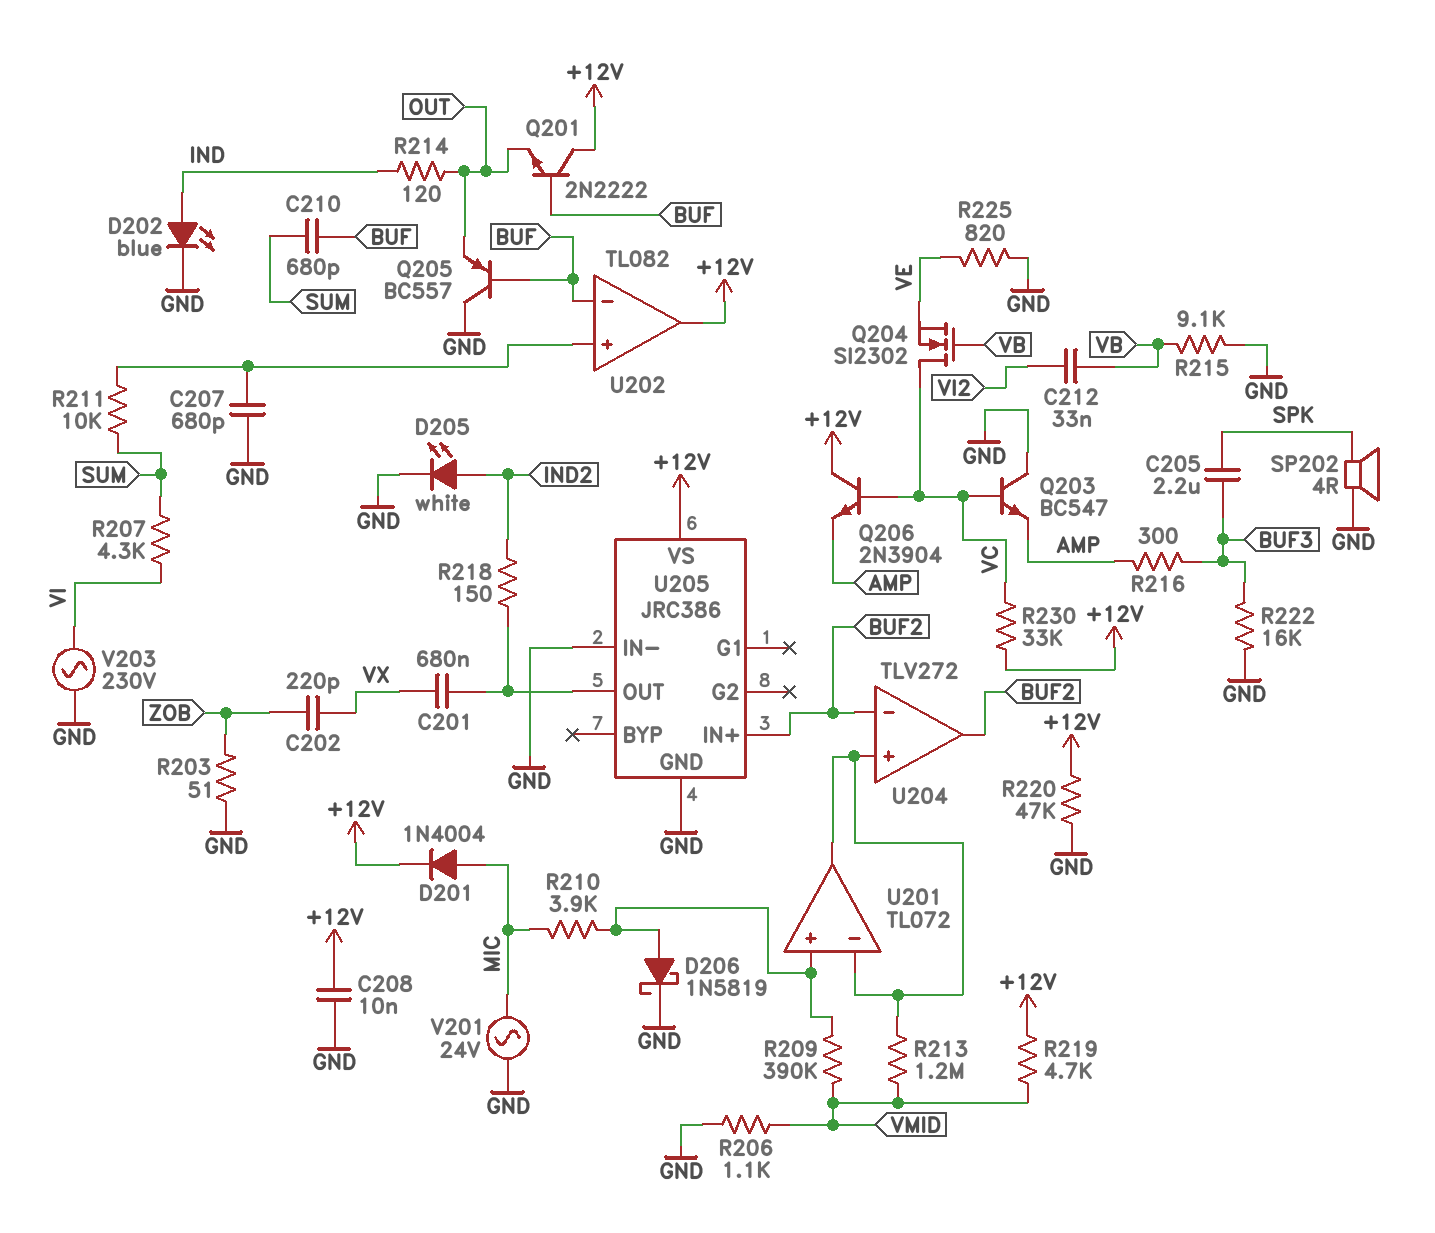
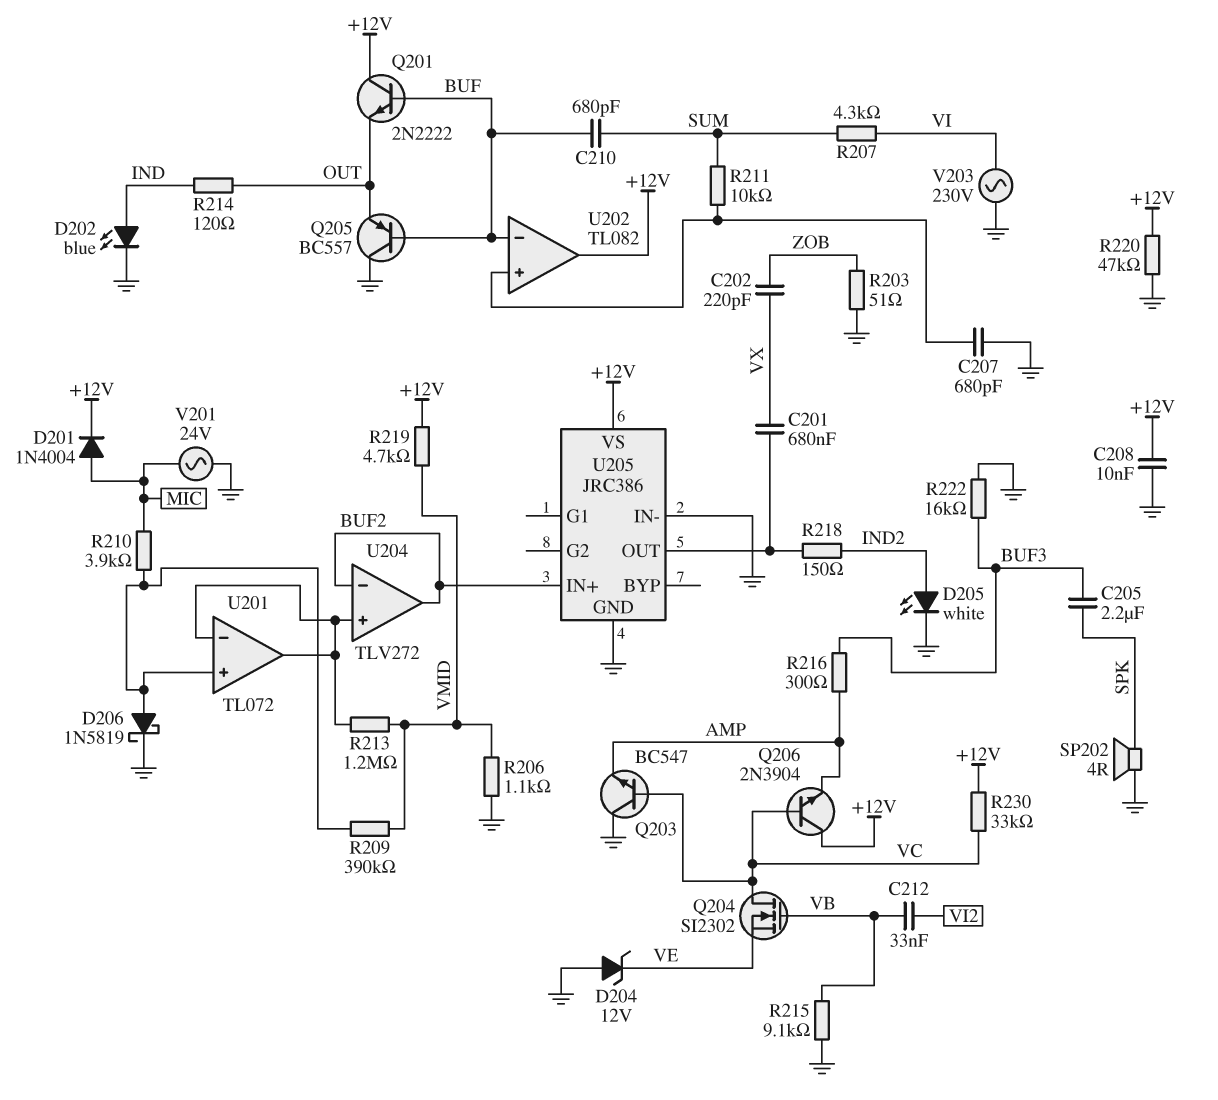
D204: none -> zener 12V (A GND, K VE)
R225: 820 (GND, VE) -> none

